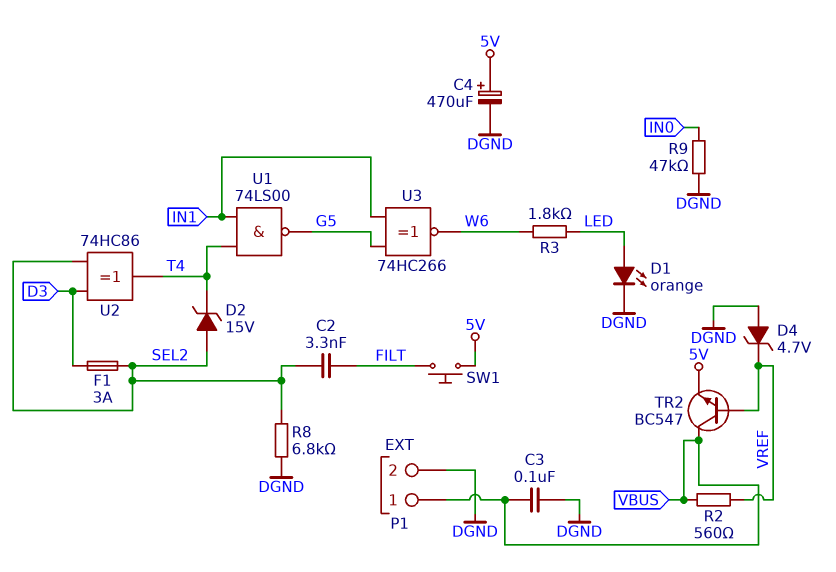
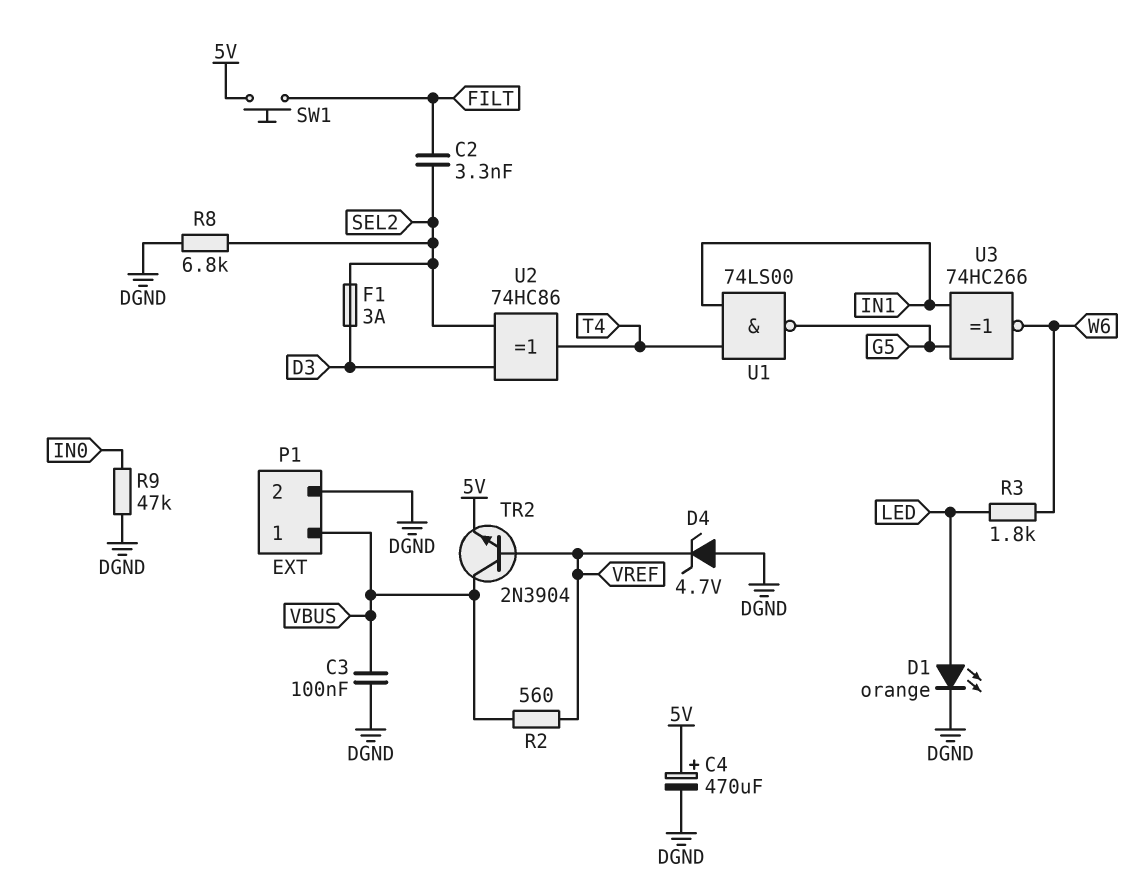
D2: zener 15V (A SEL2, K T4) -> none
TR2: NPN BC547 (B VREF, C VBUS, E 5V) -> NPN 2N3904 (B VREF, C VBUS, E 5V)

